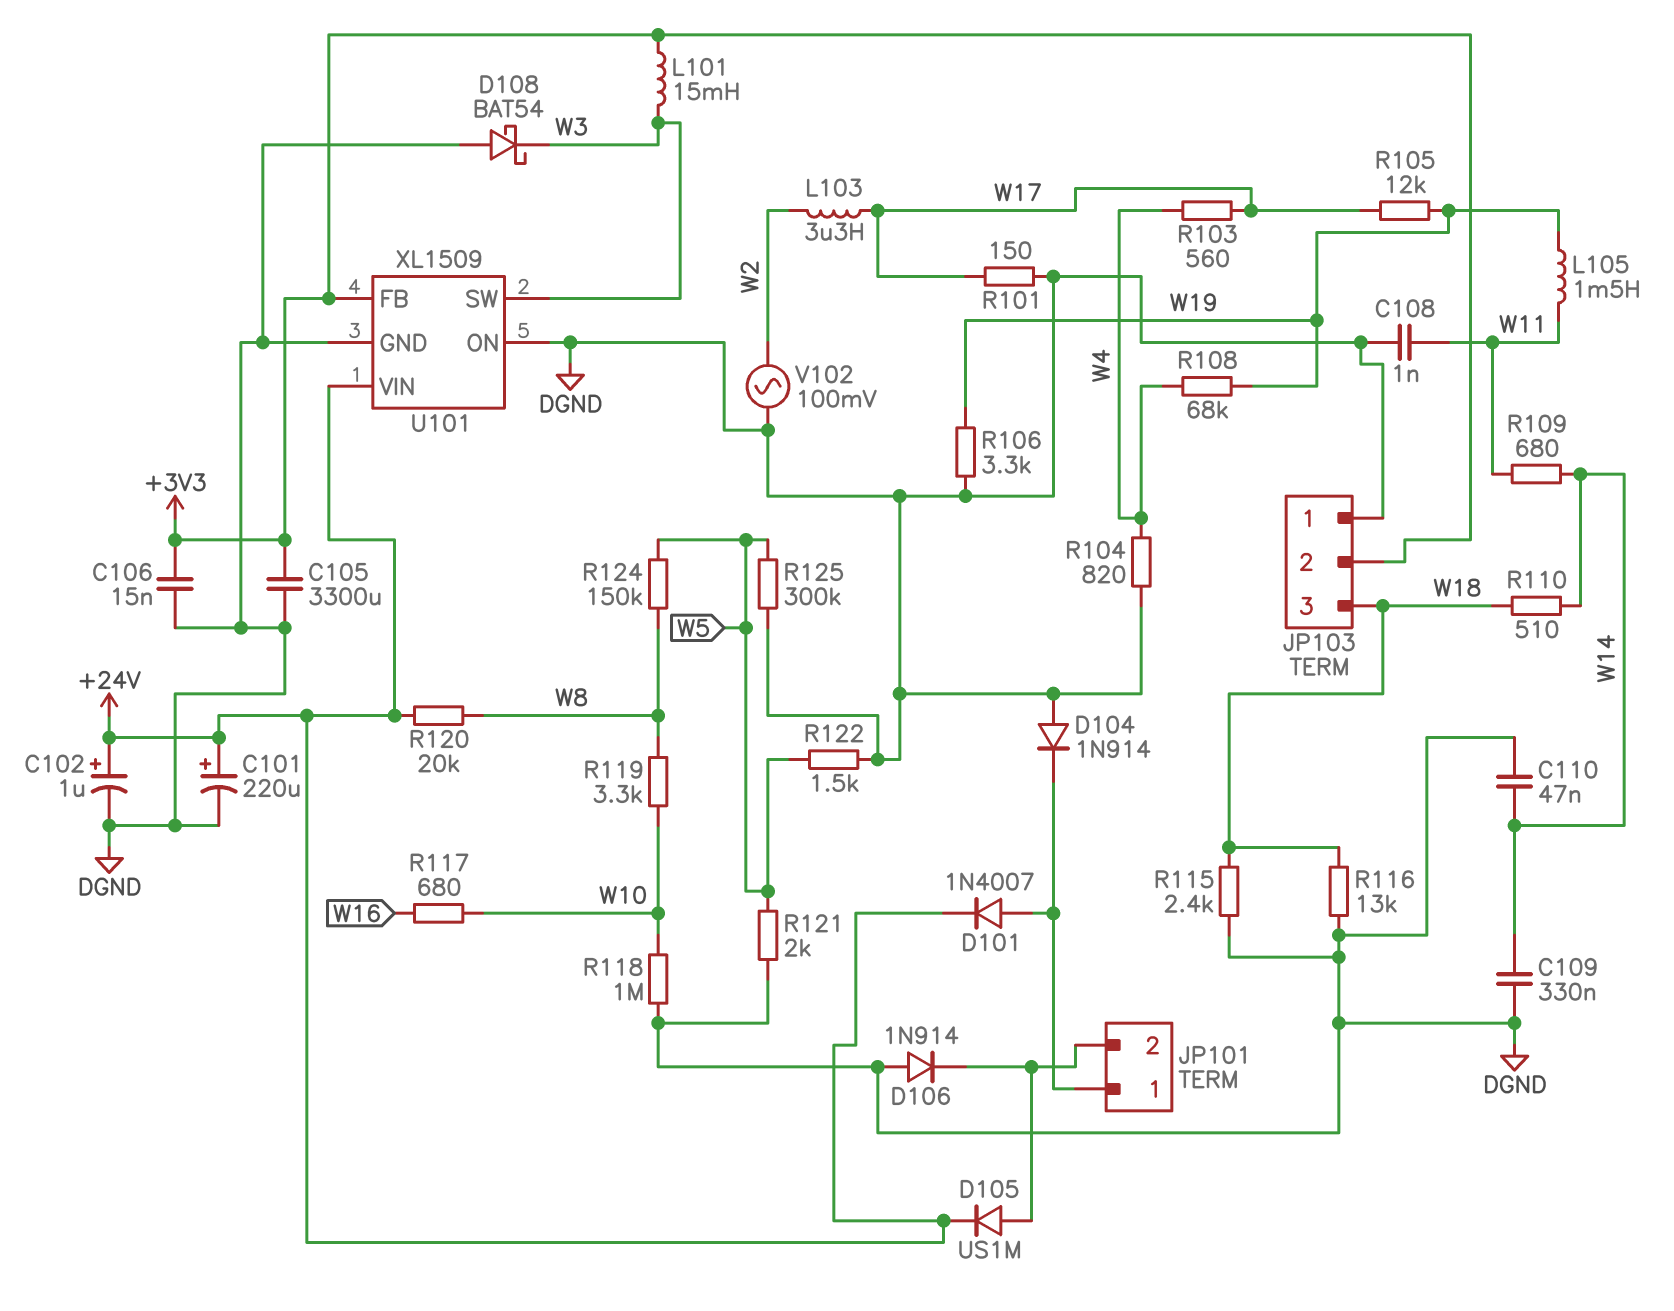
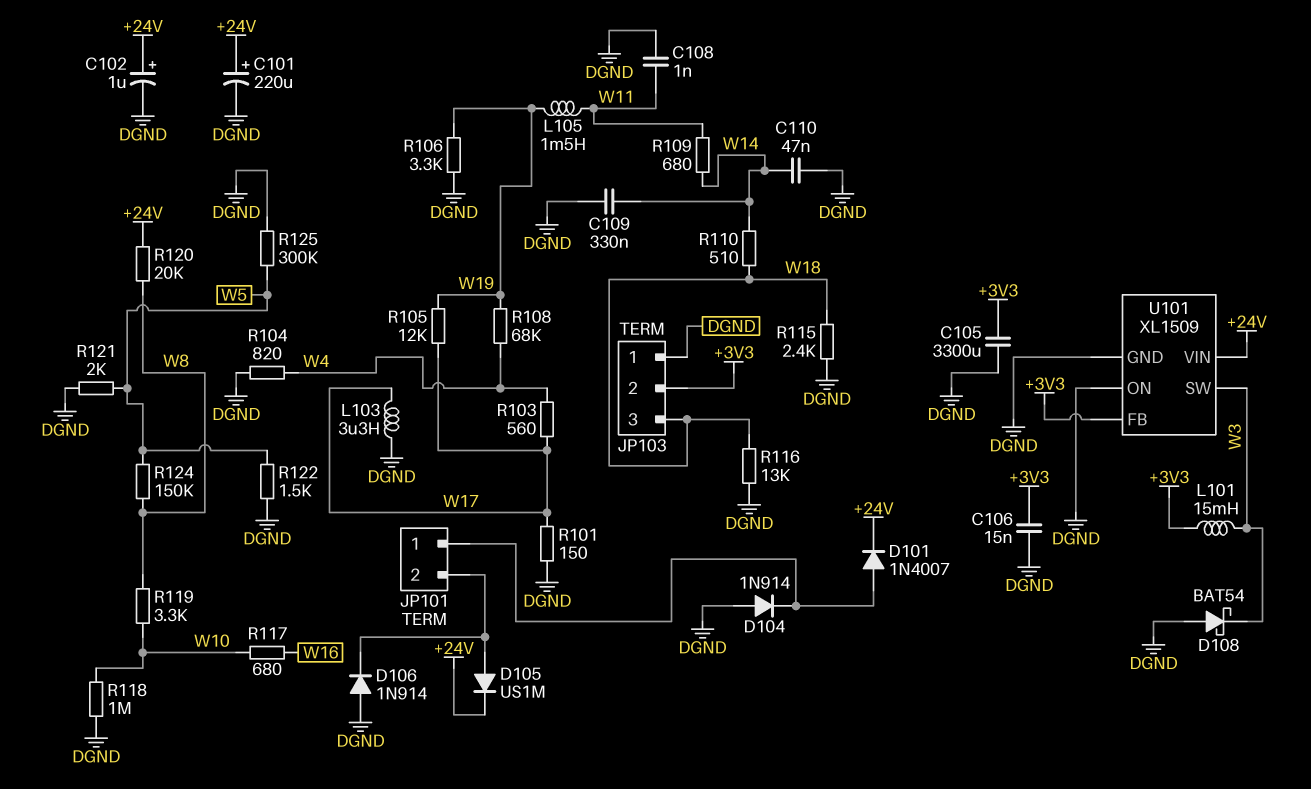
L103: 3.3uH (W2, W17) -> 3.3uH (DGND, W17)
V102: AC 100mV (DGND, W2) -> none

